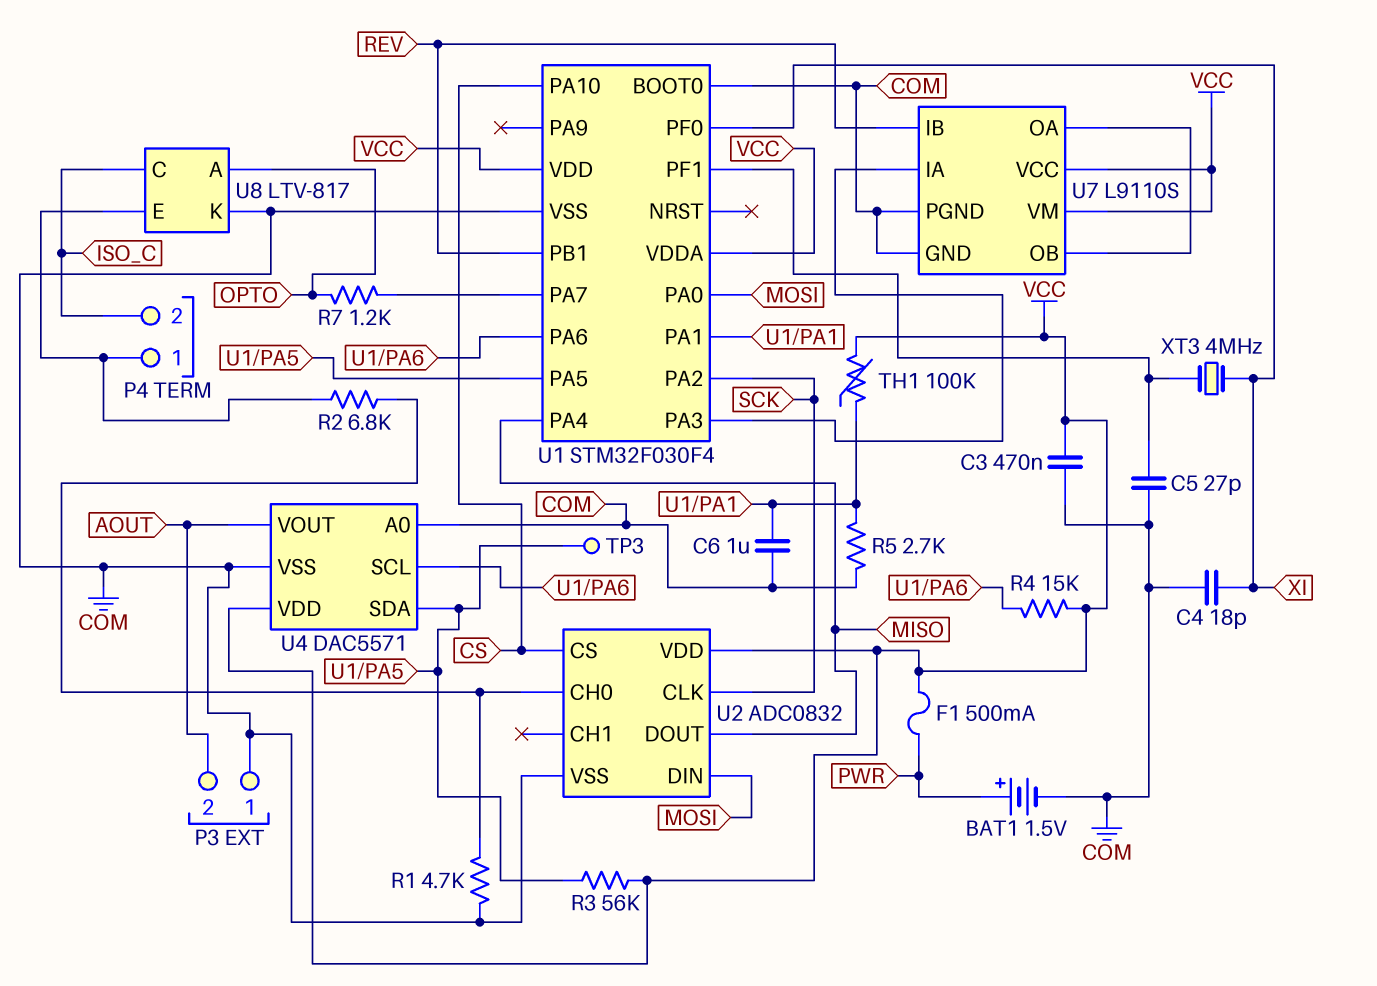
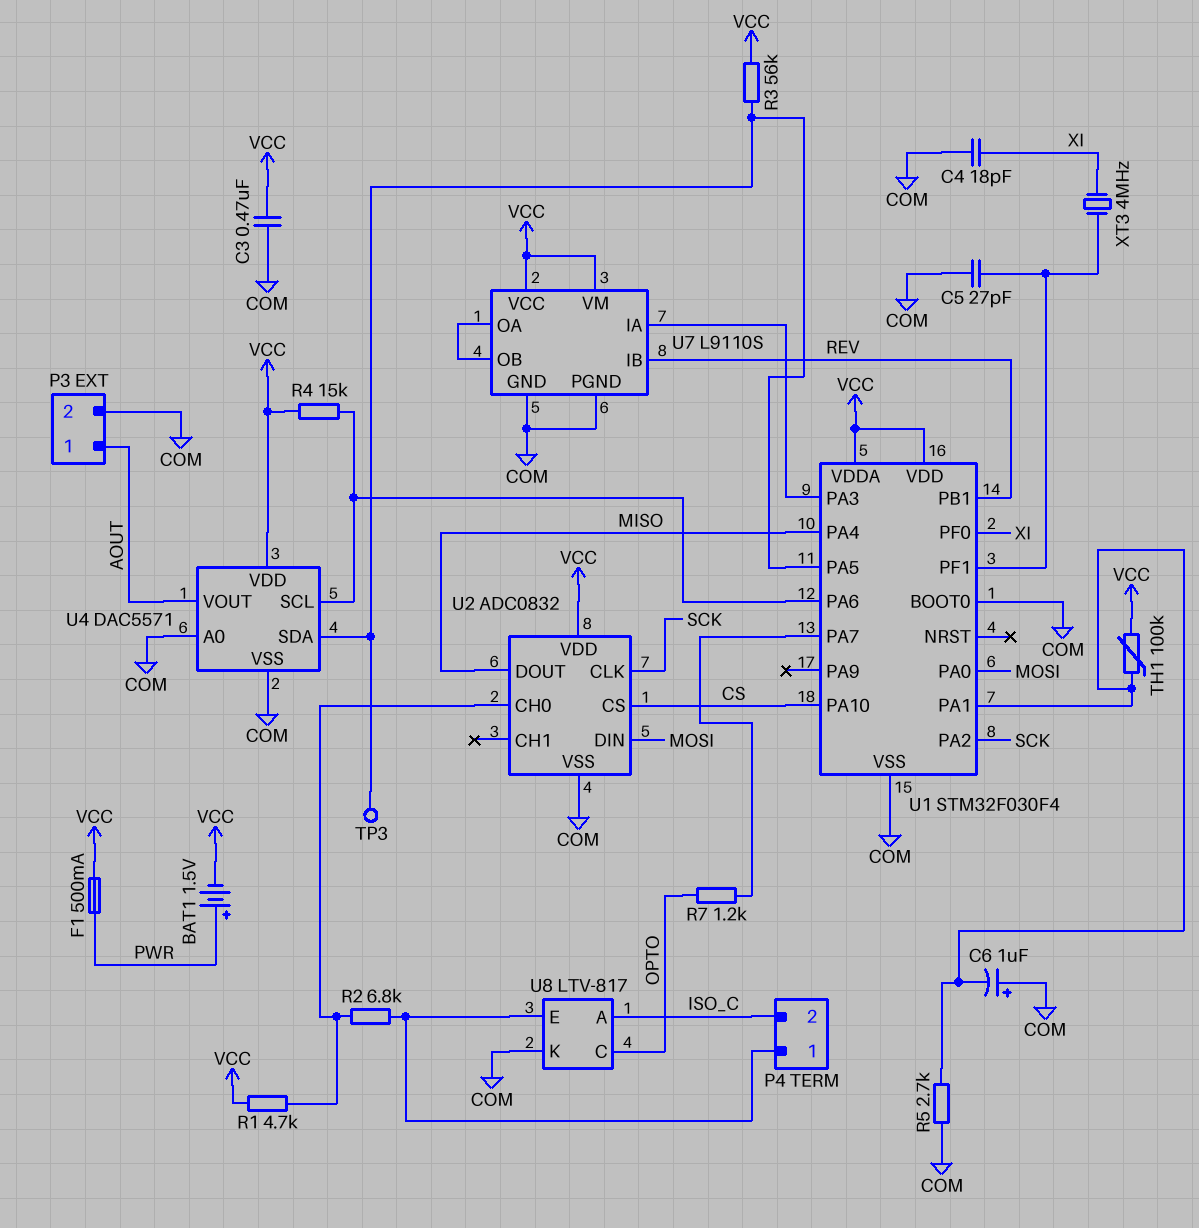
BAT1: 1.5V (plus PWR, minus COM) -> 1.5V (plus PWR, minus VCC)
C6: 1uF (COM, U1/PA1) -> 1uF (plus COM, minus U1/PA1)
P3 pin 1: COM -> AOUT
P3 pin 2: AOUT -> COM
R1: 4.7k (COM, U2/CH0) -> 4.7k (U2/CH0, VCC)
U8 pin A: OPTO -> ISO_C
U8 pin C: ISO_C -> OPTO

